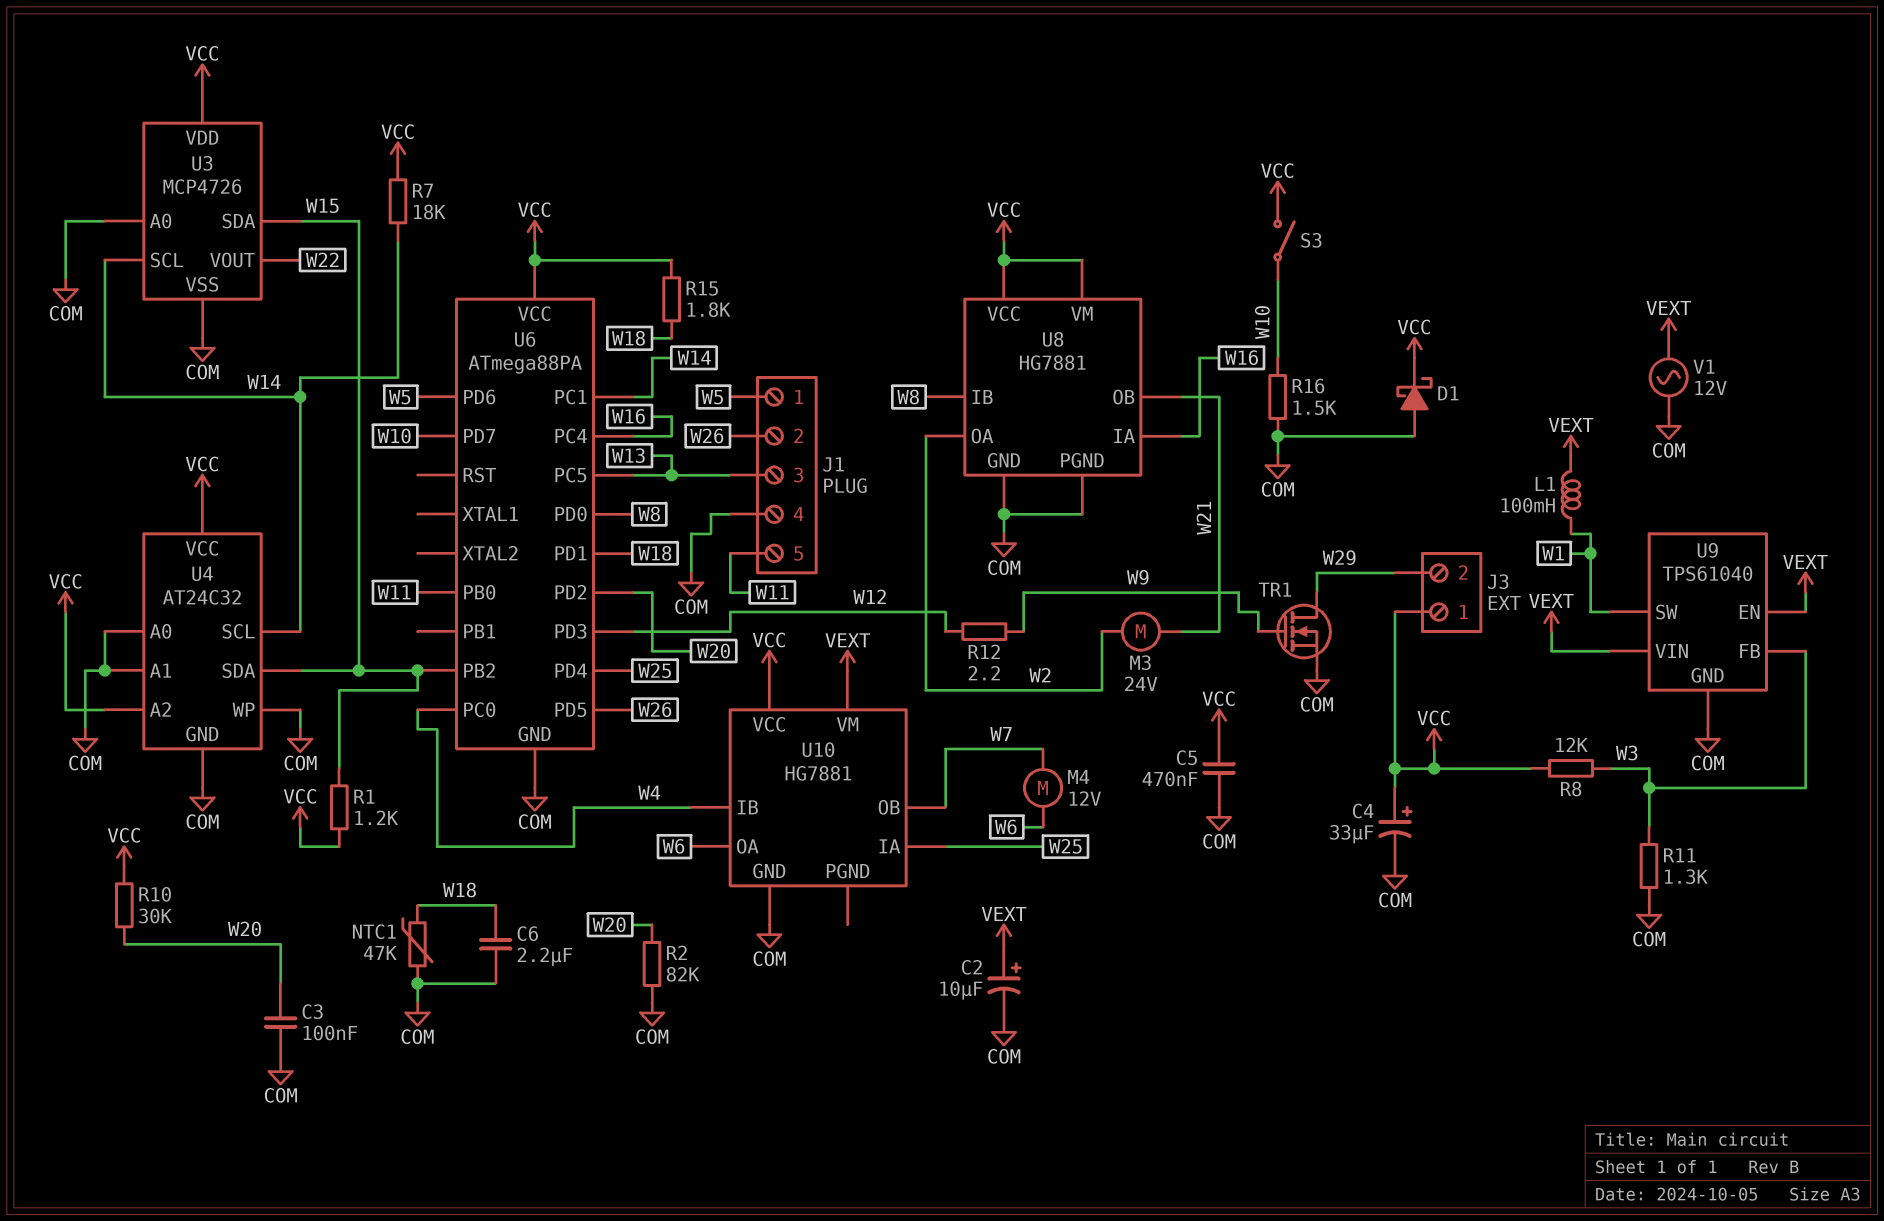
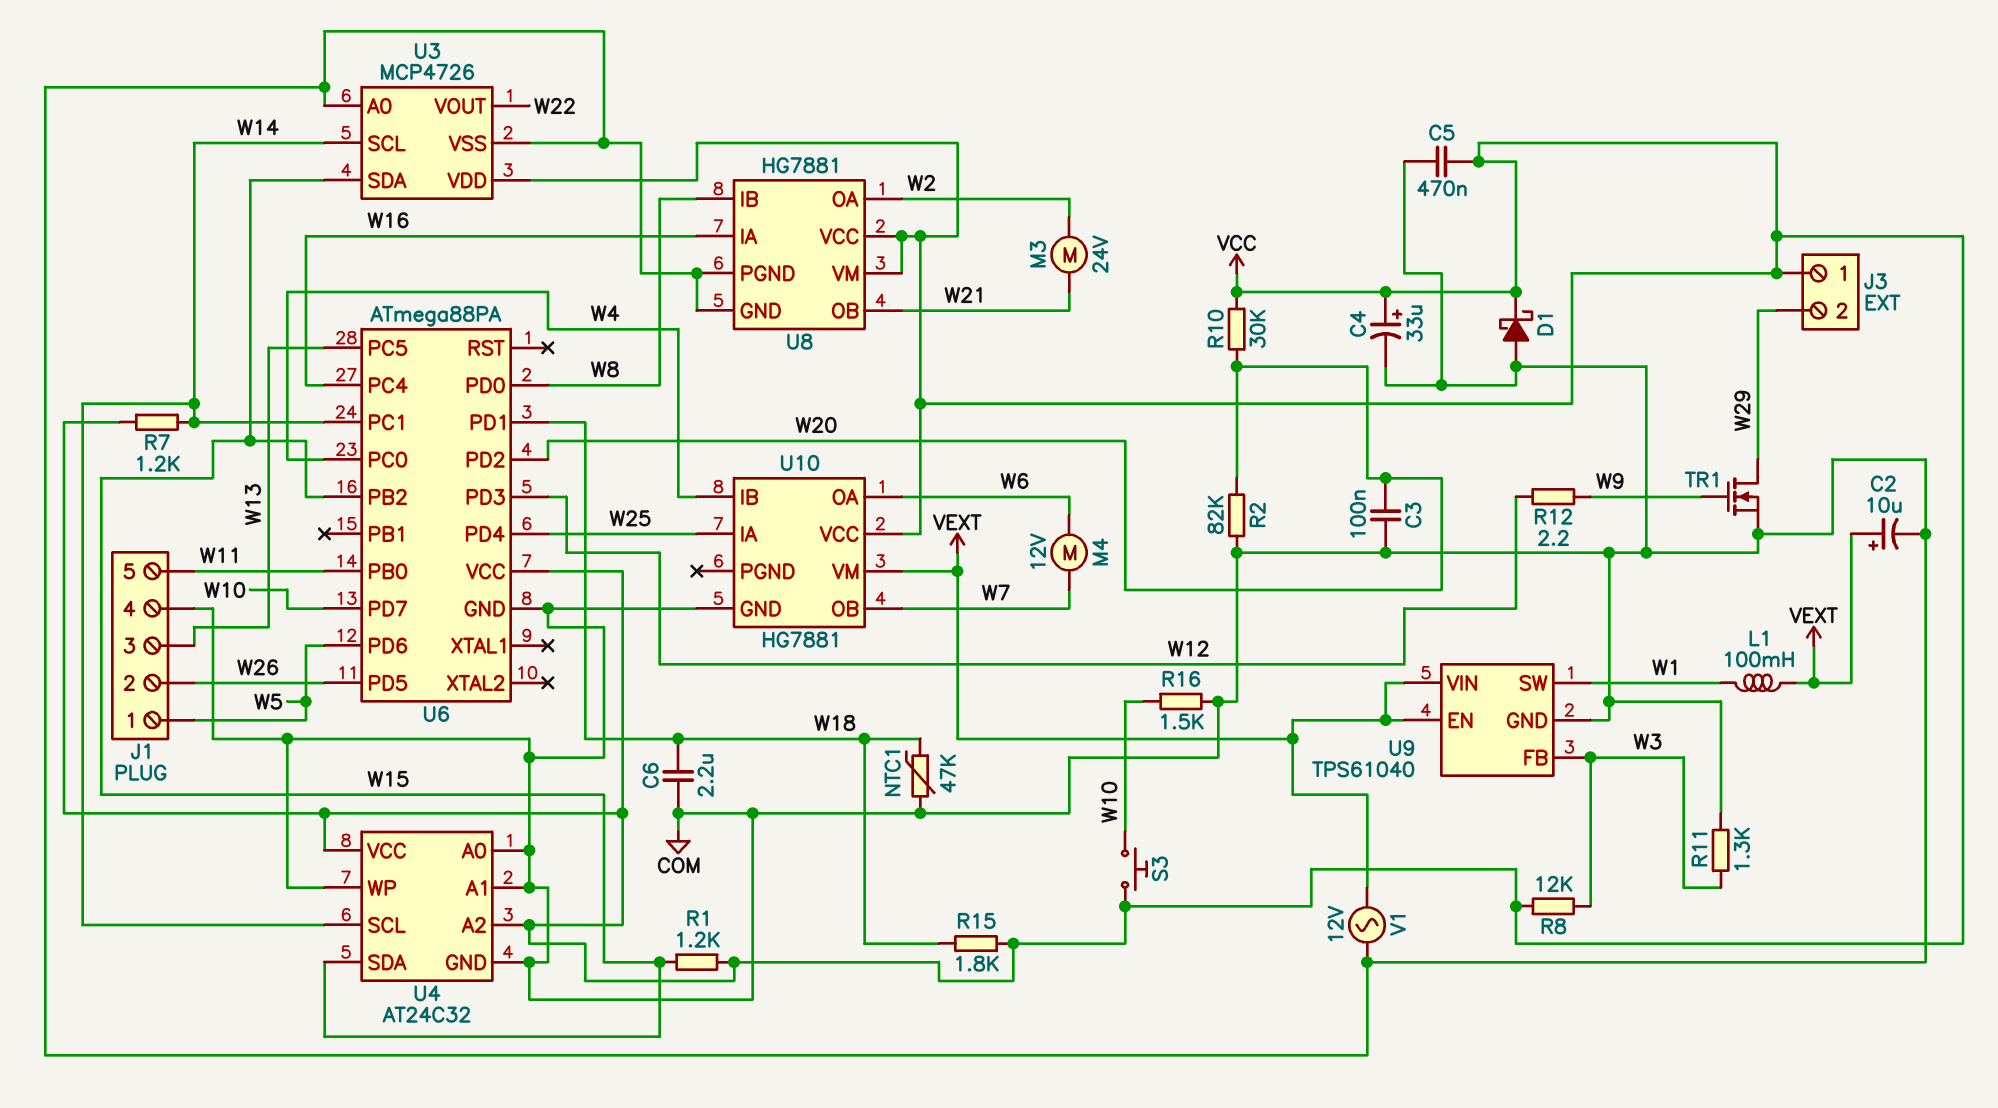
R7: 18k (VCC, W14) -> 1.2k (VCC, W14)
S3: switch (VCC, W10) -> button (VCC, W10)

